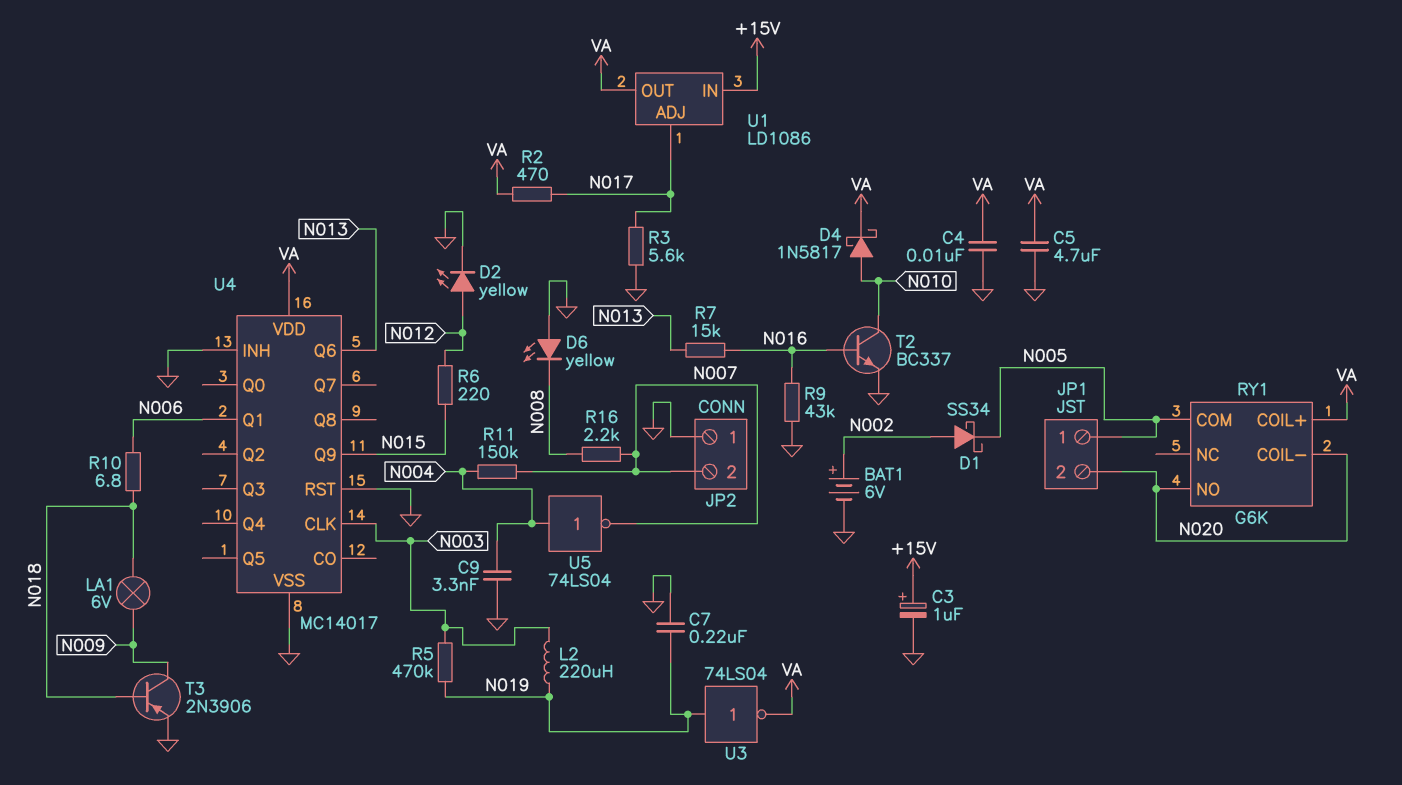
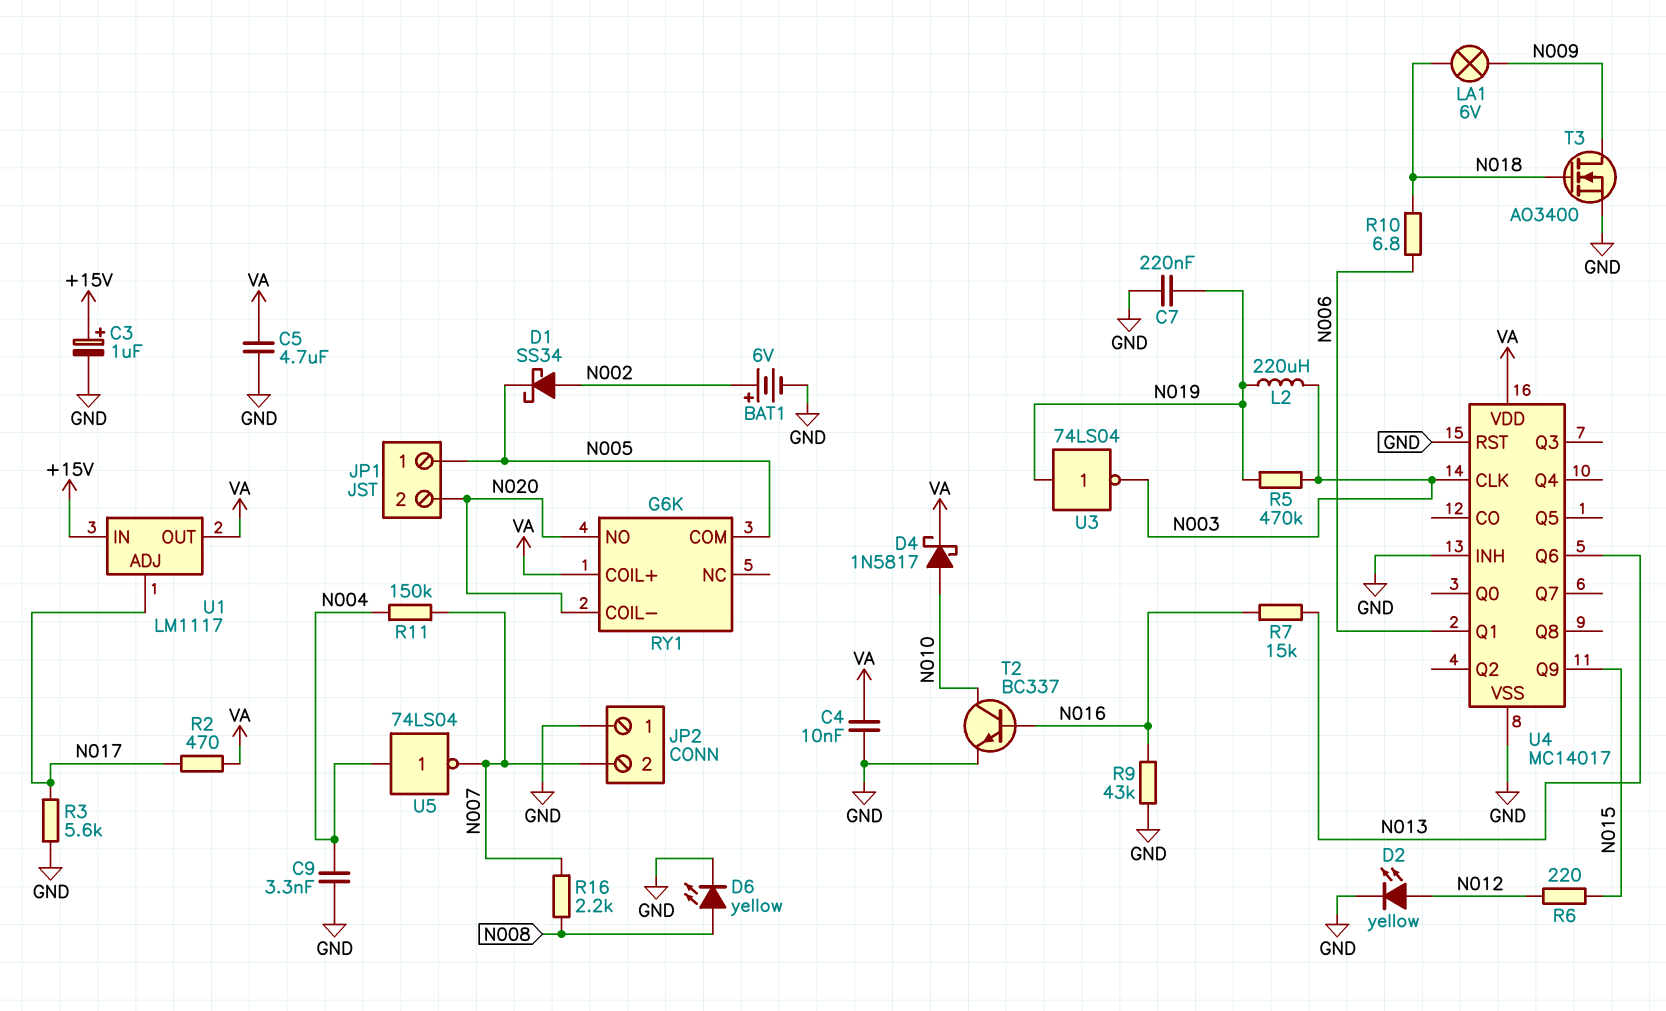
D6: LED yellow (A GND, K N008) -> LED yellow (A N008, K GND)
T3: PNP 2N3906 (B N018, C N009, E GND) -> NMOS AO3400 (G N018, D N009, S GND)
U1: LD1086 -> LM1117
U3: NOT 74LS04 (in N019, out VA) -> NOT 74LS04 (in N019, out N003)

